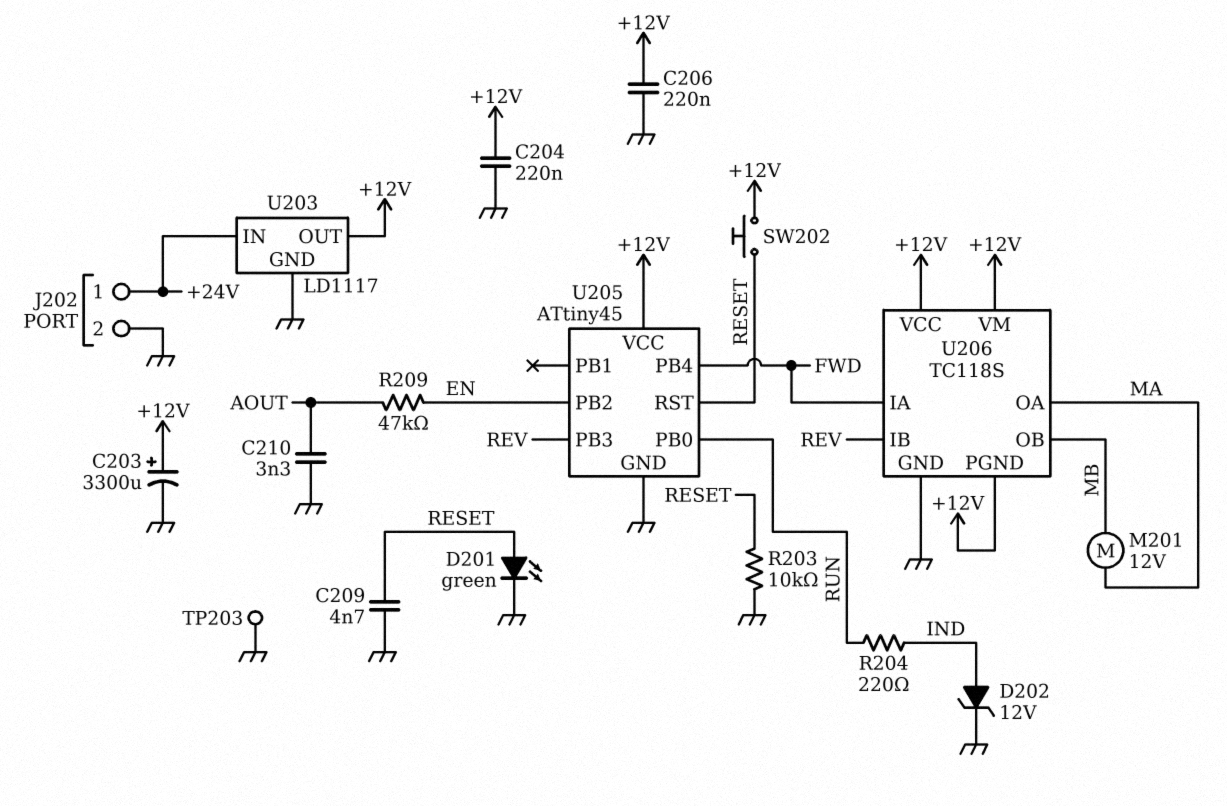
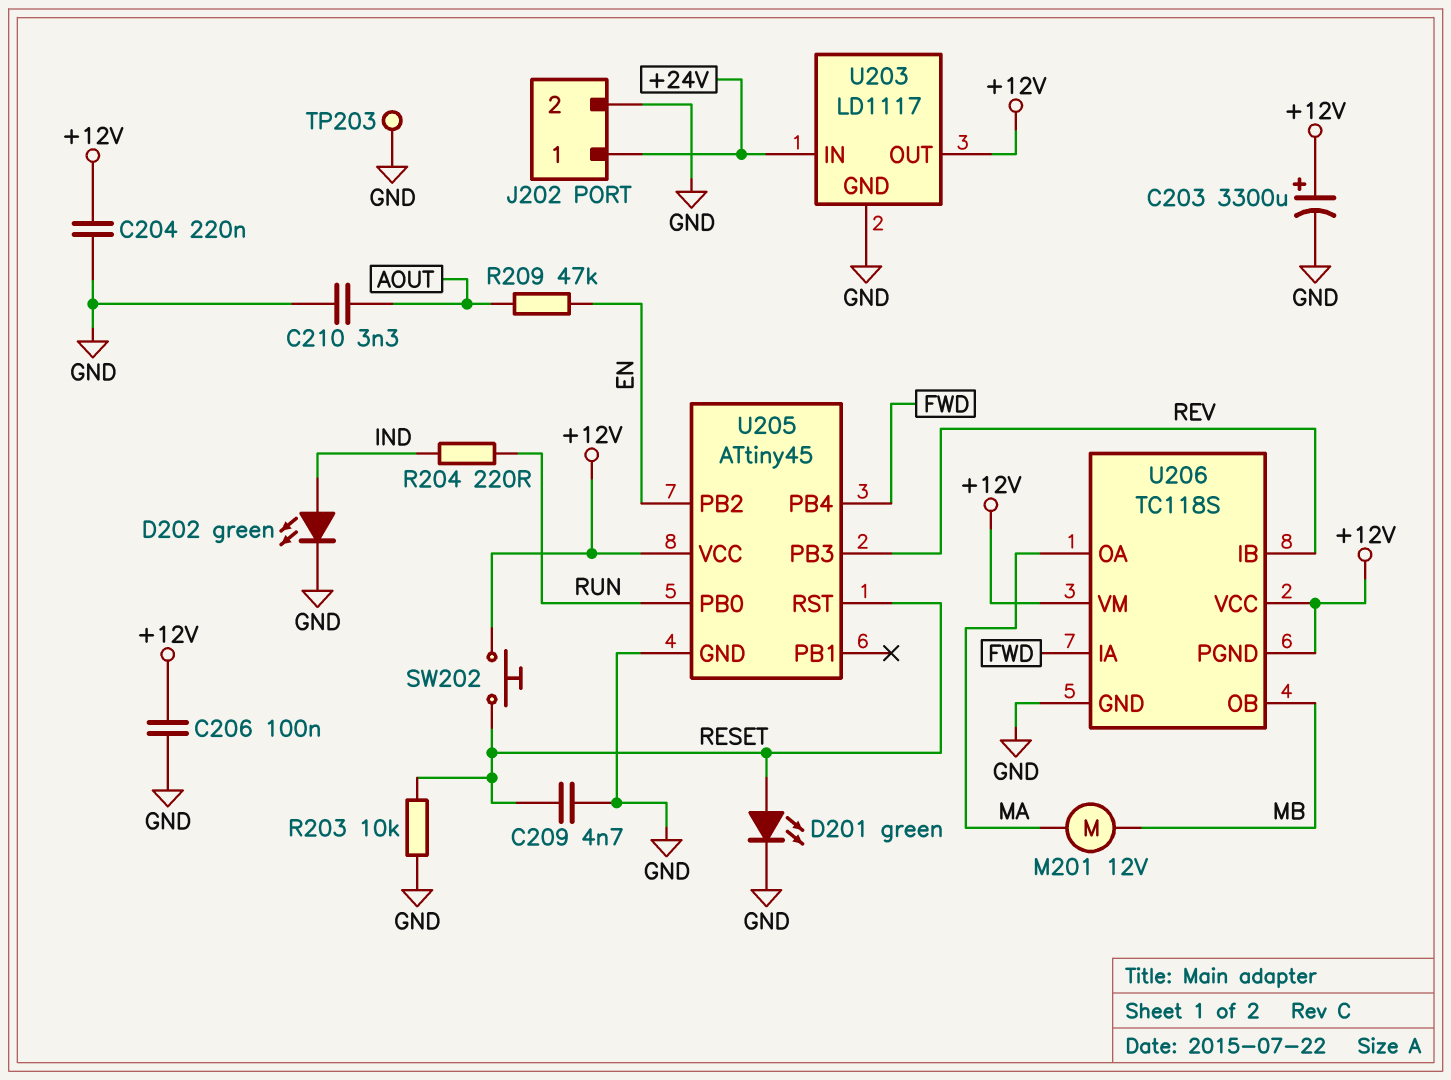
C206: 220nF (+12V, GND) -> 100nF (+12V, GND)
D202: zener 12V (A IND, K GND) -> LED green (A IND, K GND)

